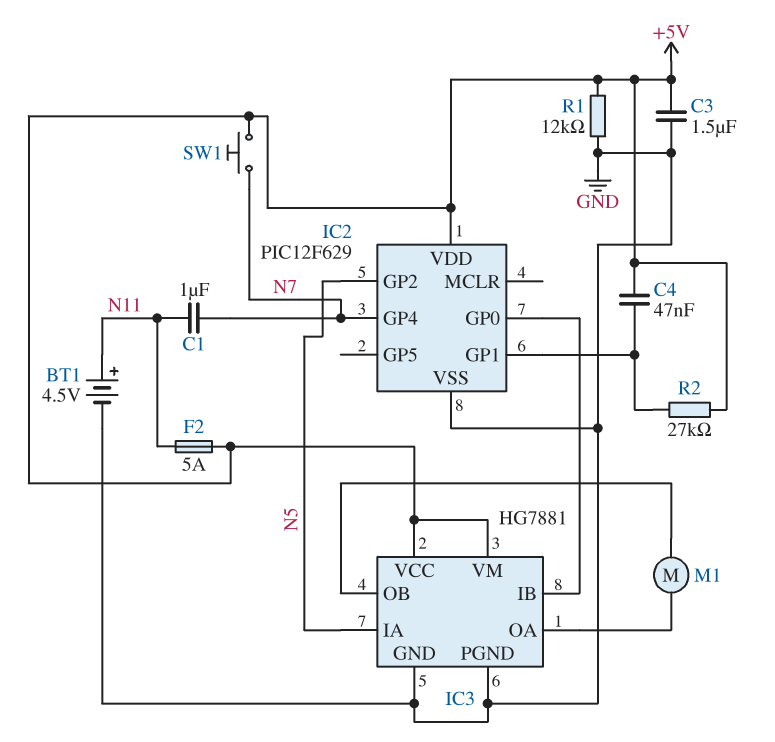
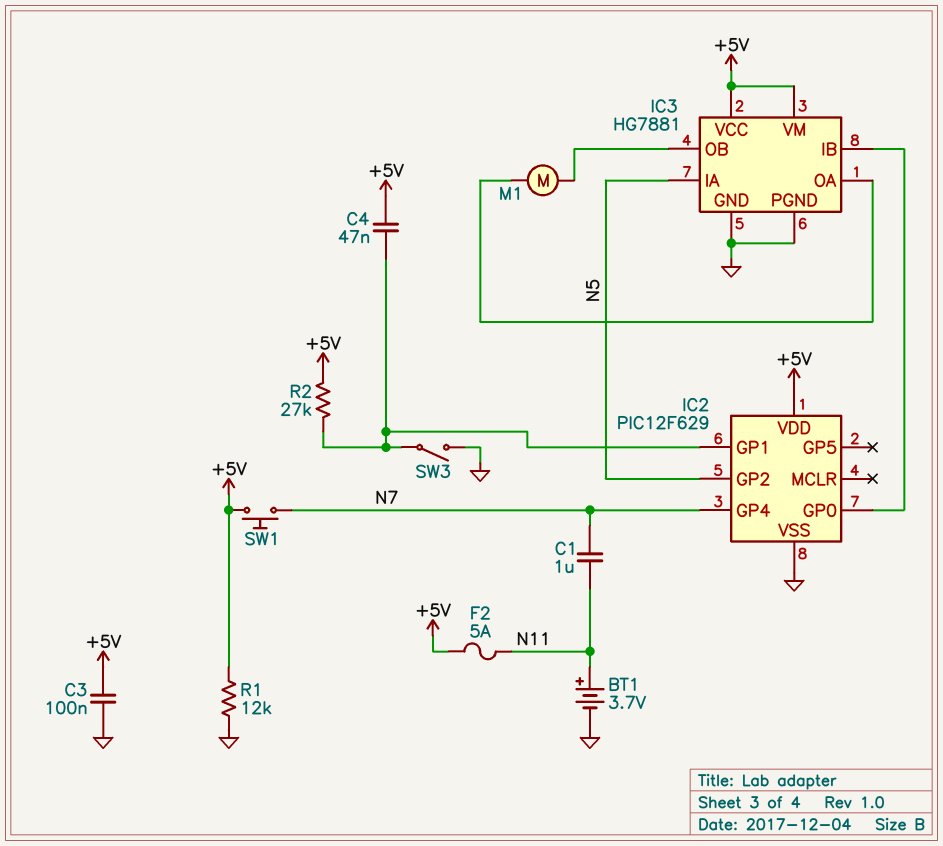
BT1: 4.5V (plus N11, minus GND) -> 3.7V (plus N11, minus GND)
C3: 1.5uF (+5V, GND) -> 100nF (+5V, GND)
SW3: none -> switch (GND, IC2/GP1)

